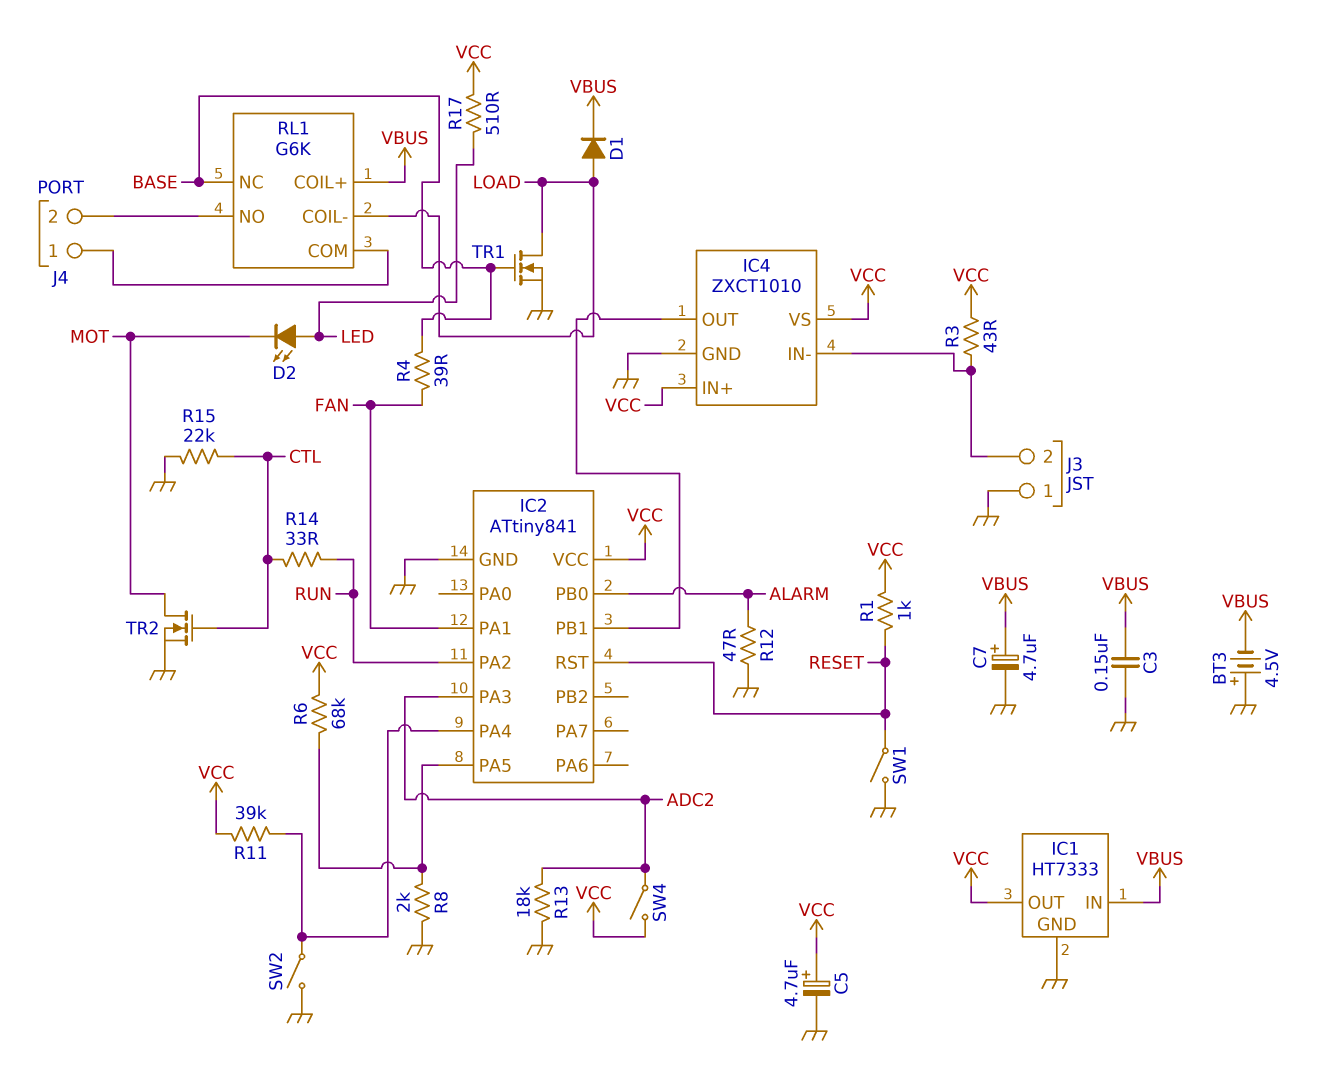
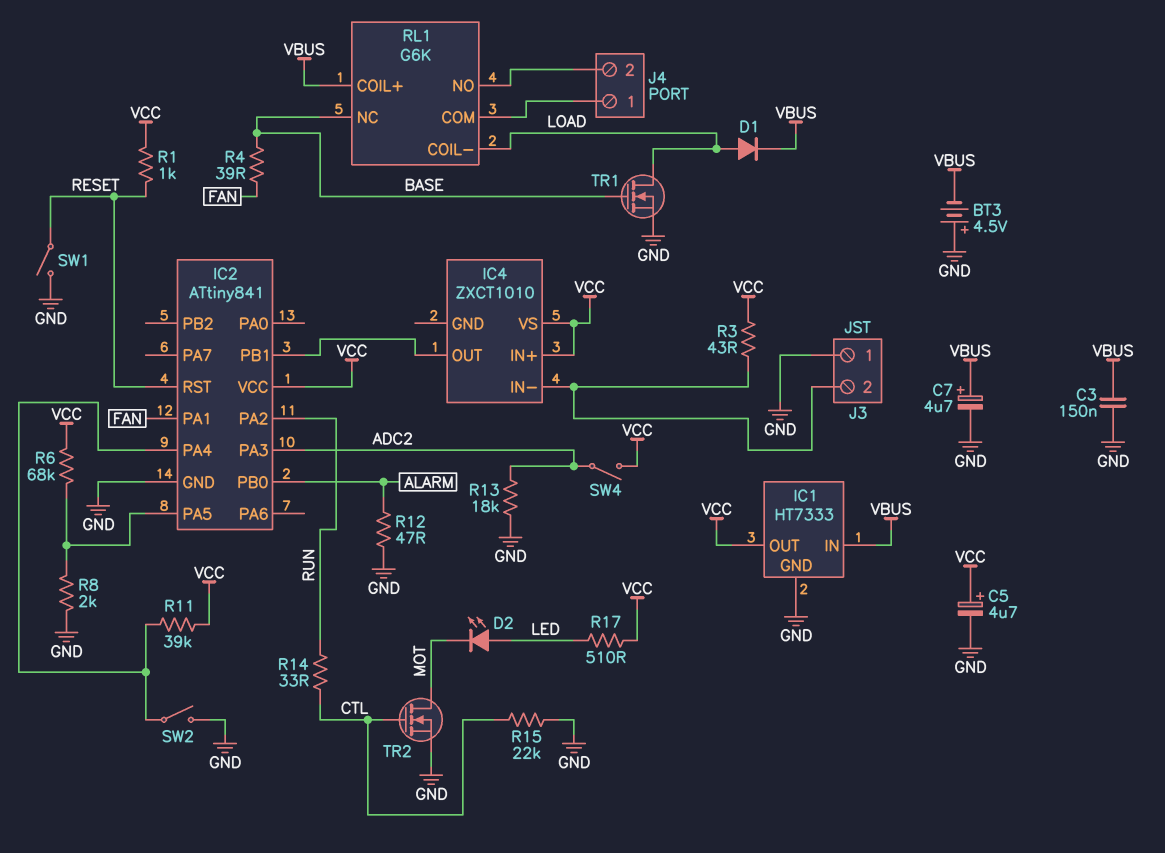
IC4 pin GND: GND -> none

